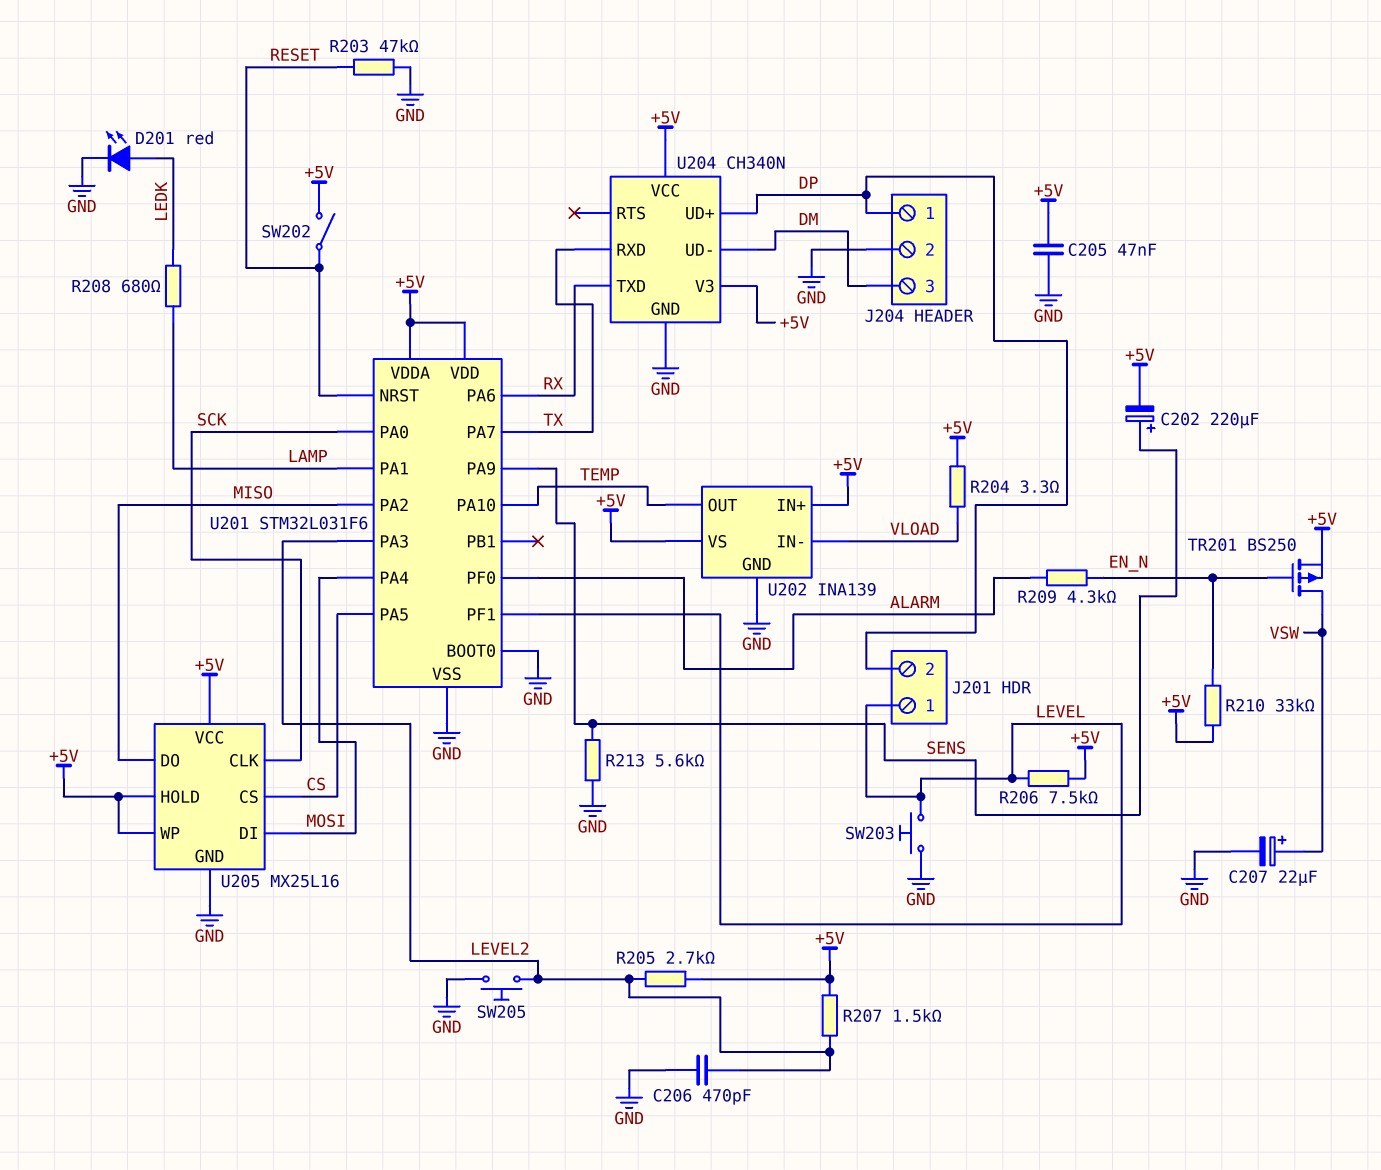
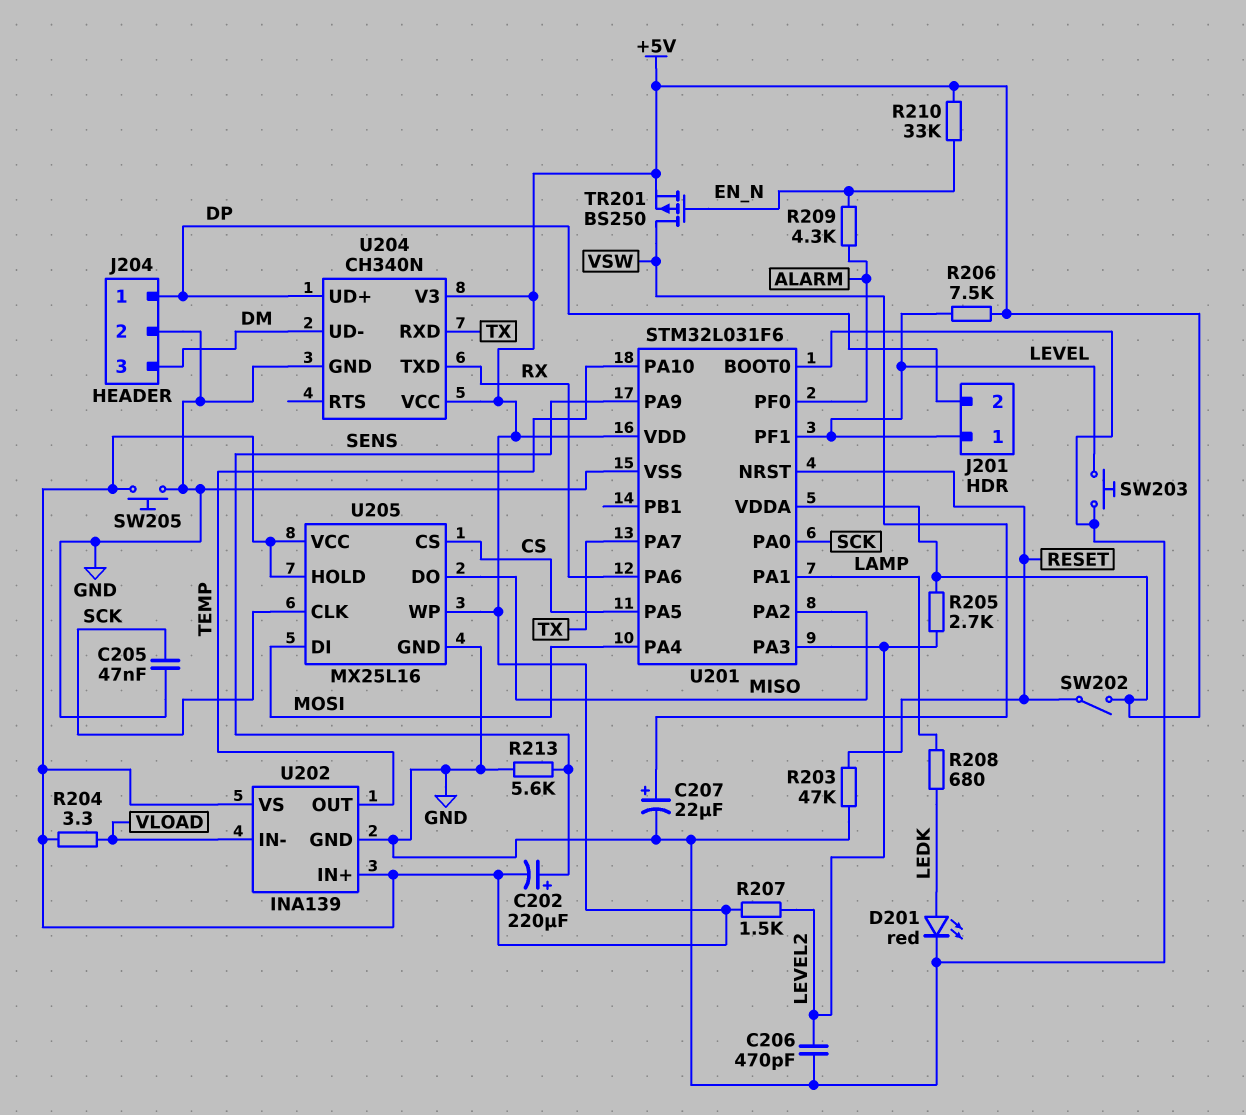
C205: 47nF (+5V, GND) -> 47nF (GND, SCK)
SW205: button (GND, LEVEL2) -> button (+5V, GND)

